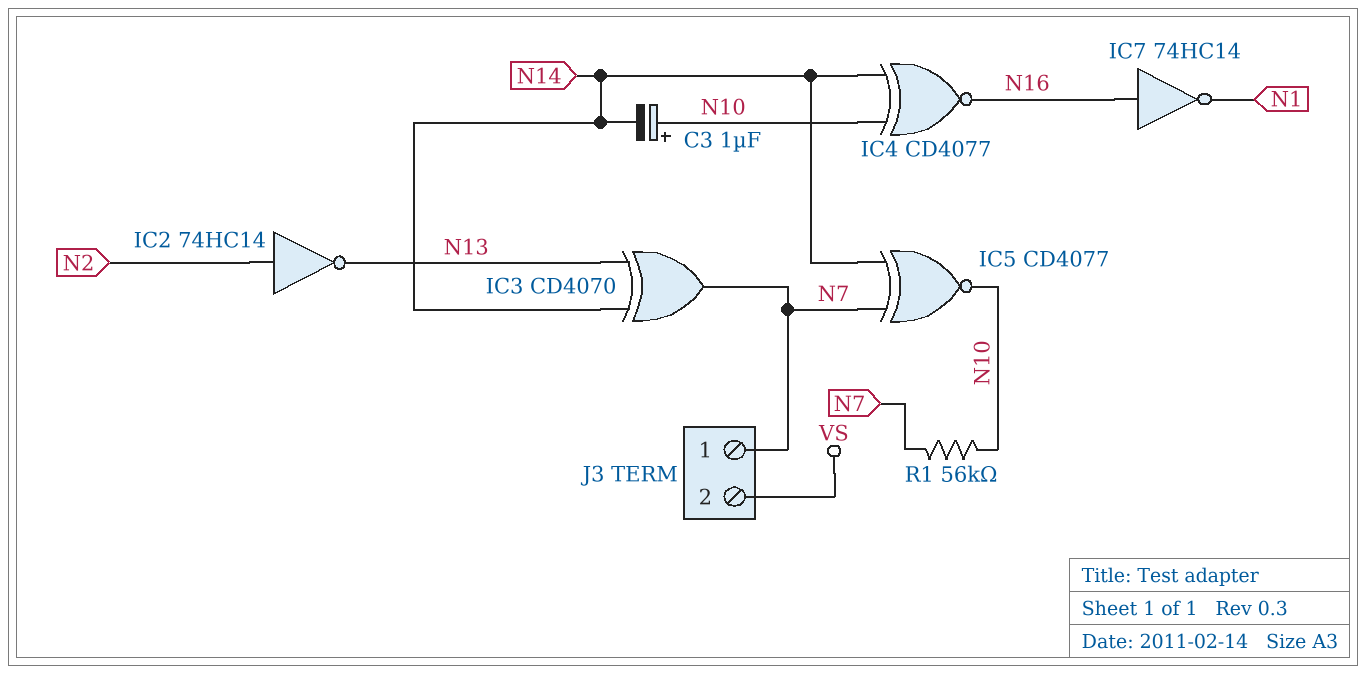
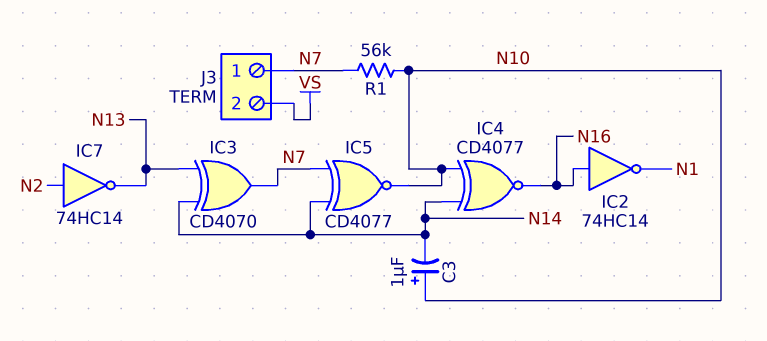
IC2: NOT 74HC14 (in N2, out N13) -> NOT 74HC14 (in N16, out N1)
IC7: NOT 74HC14 (in N16, out N1) -> NOT 74HC14 (in N2, out N13)

